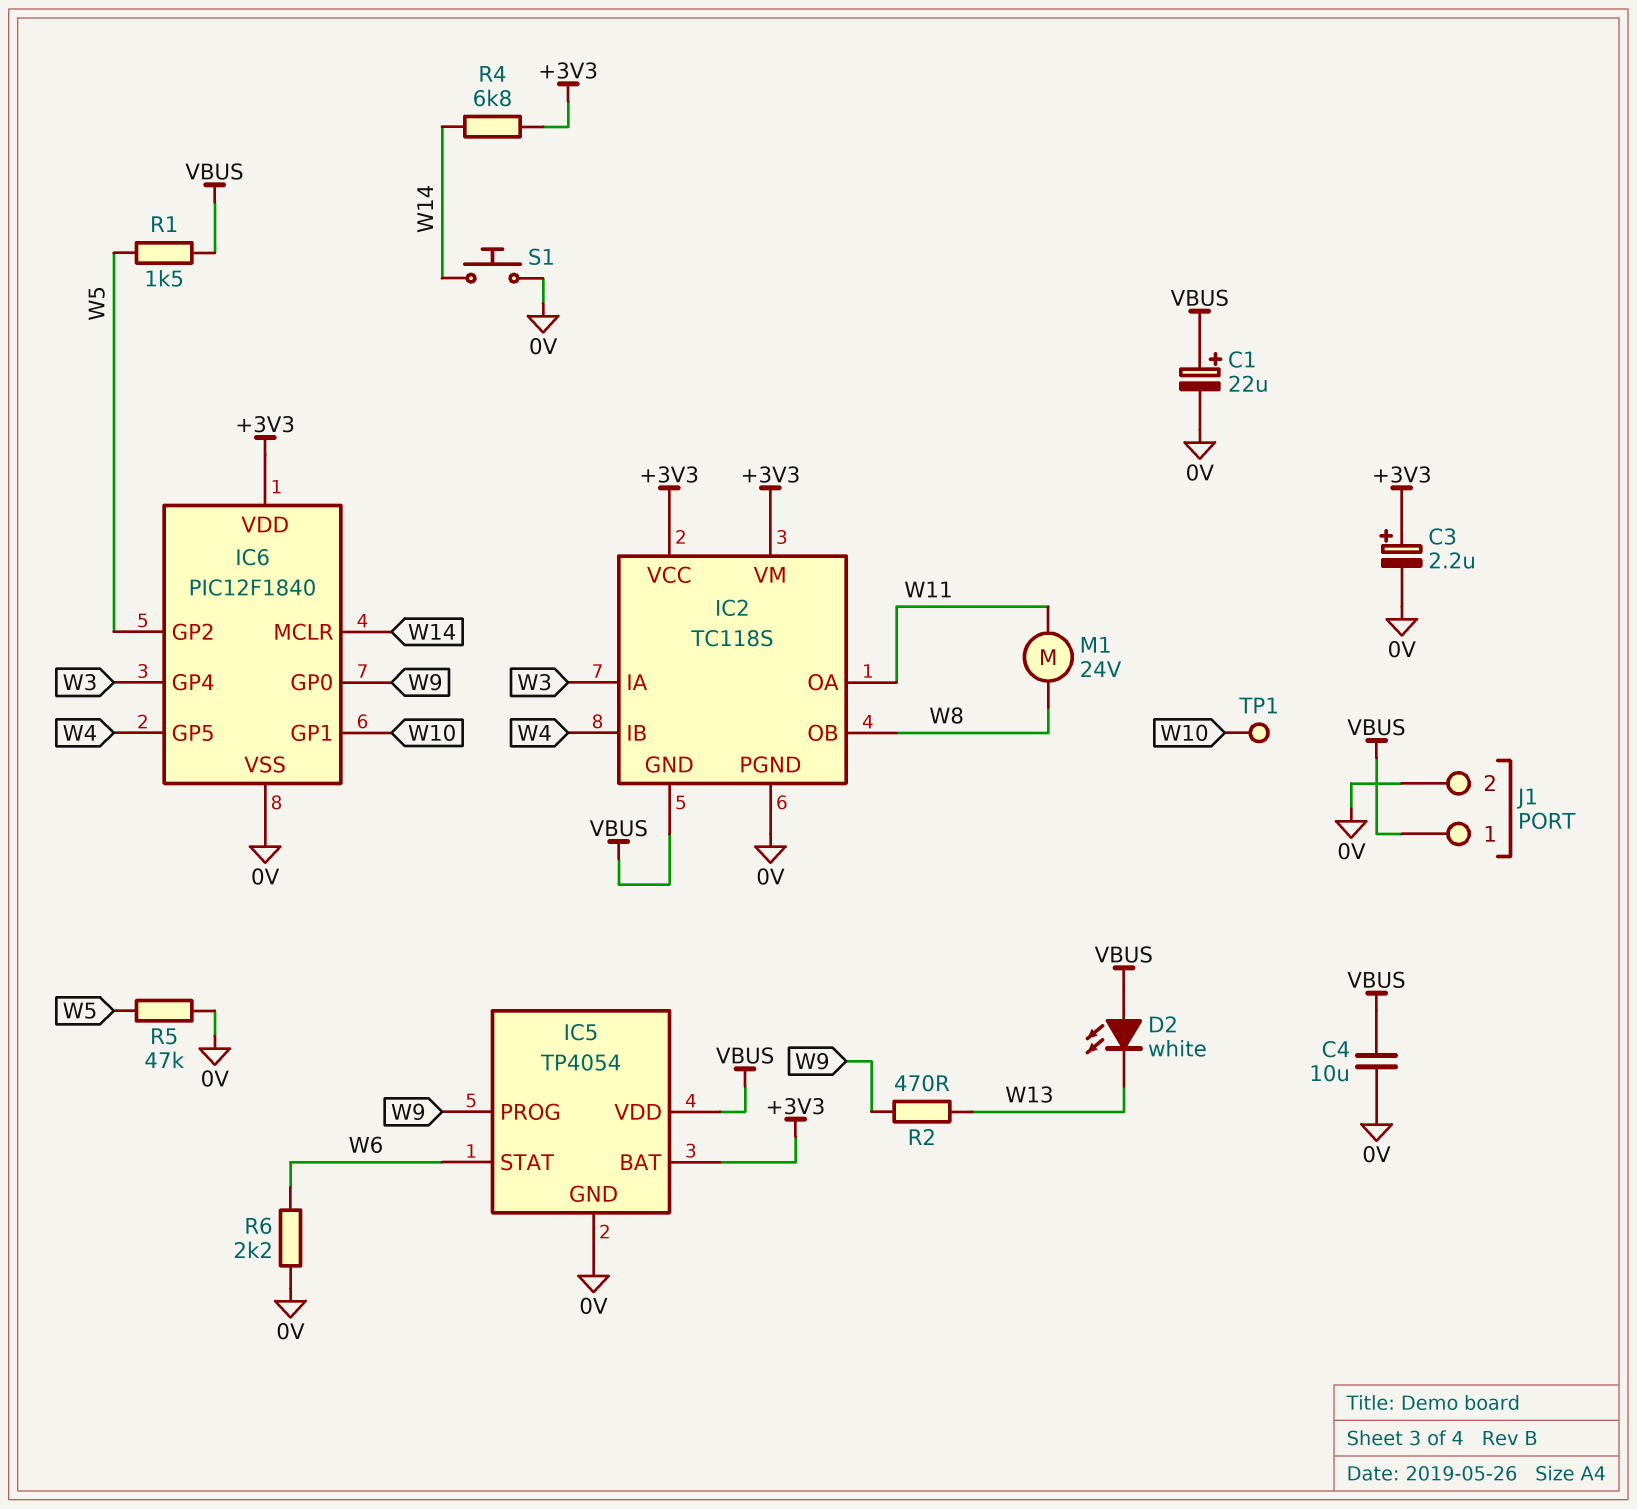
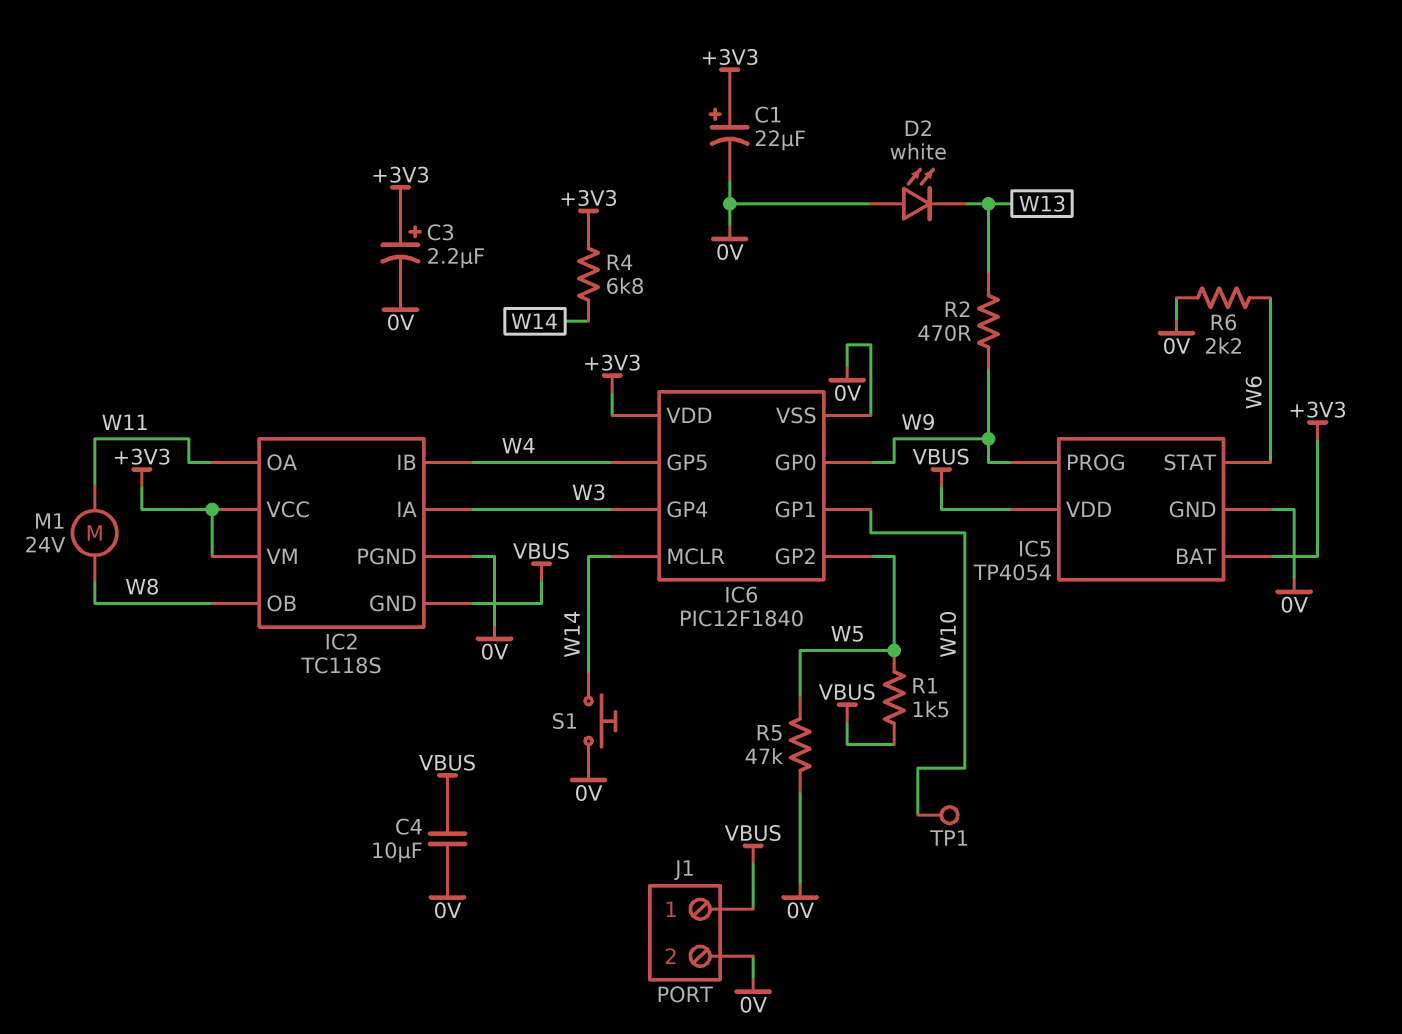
C1: 22uF (plus VBUS, minus 0V) -> 22uF (plus +3V3, minus 0V)
D2: LED white (A VBUS, K W13) -> LED white (A 0V, K W13)

